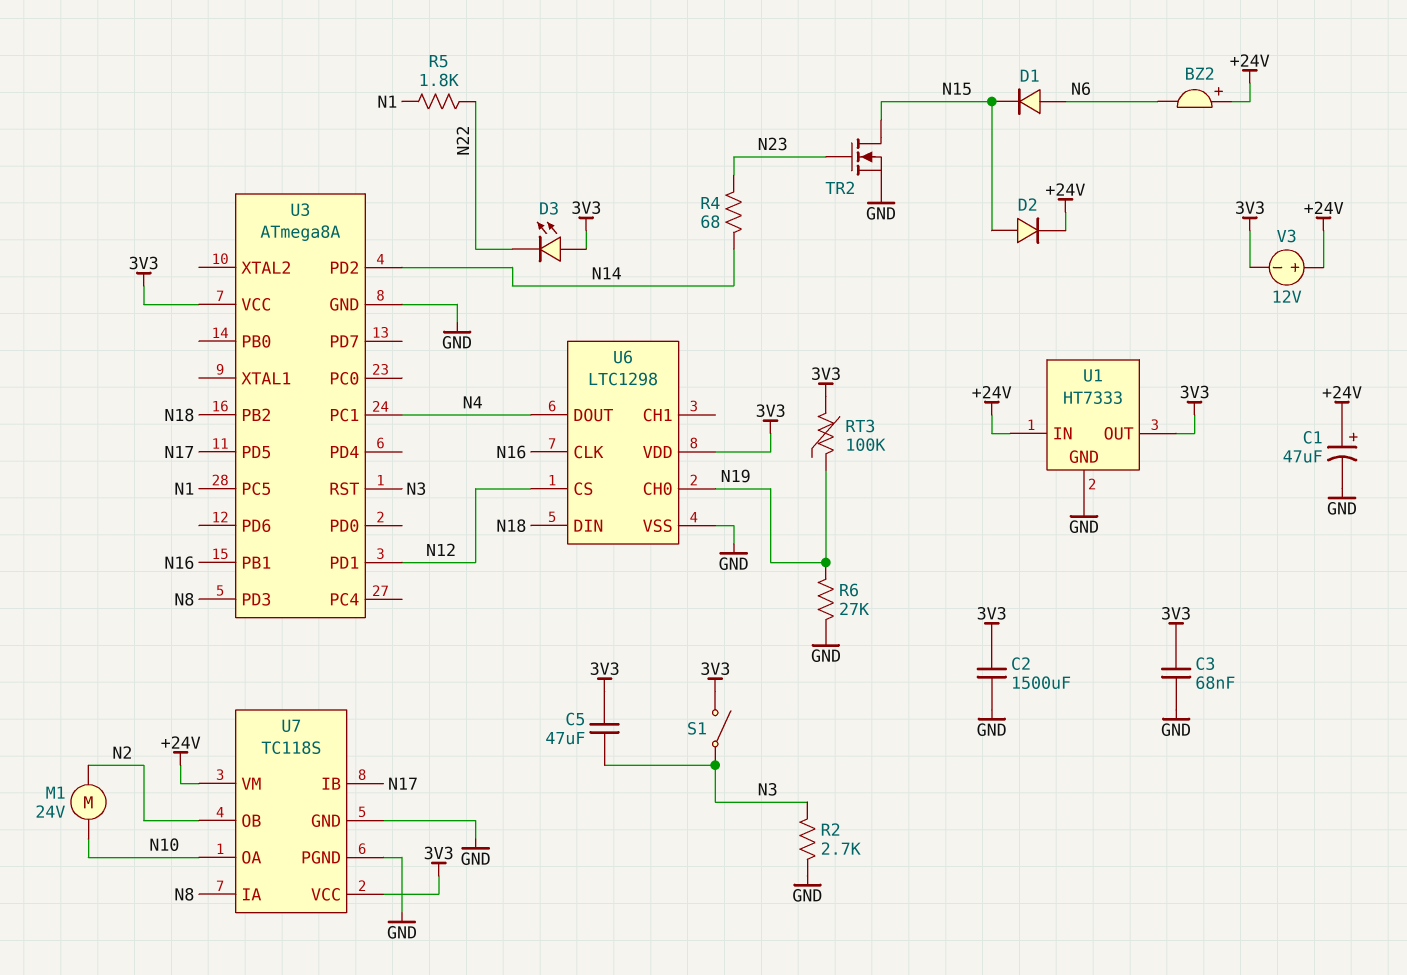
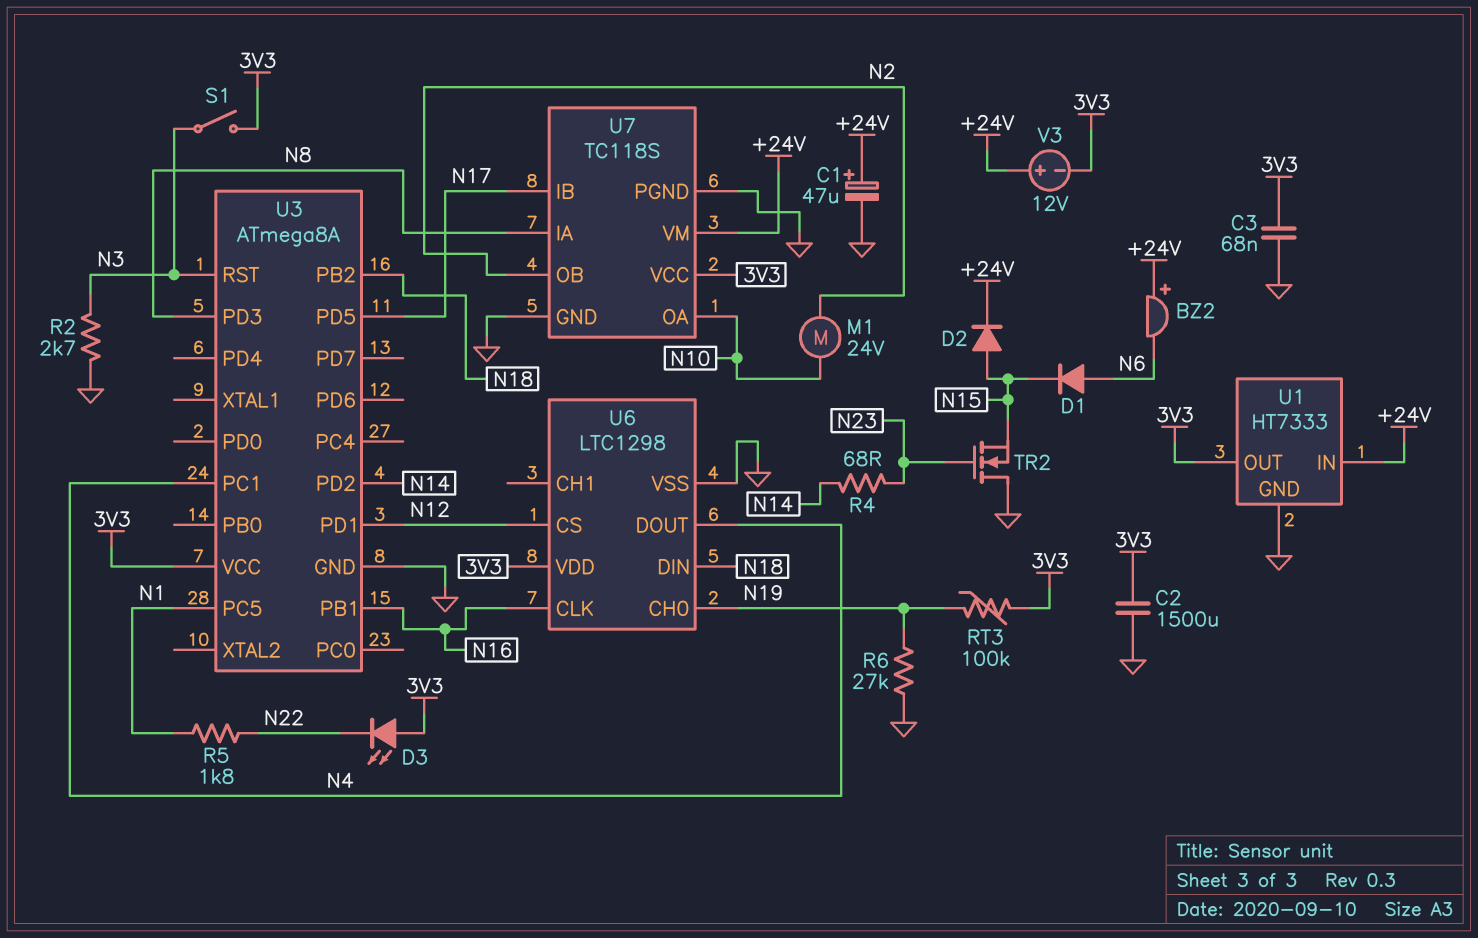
C5: 47uF (3V3, N3) -> none
TR2: NMOS (G N23, D N15, S GND) -> NMOS (G N23, D GND, S N15)

